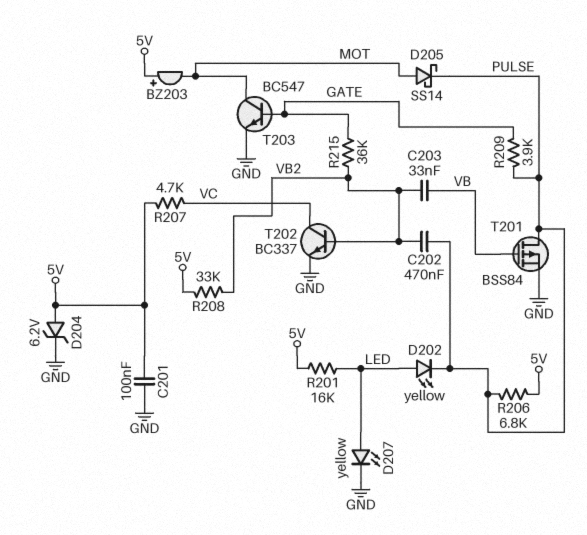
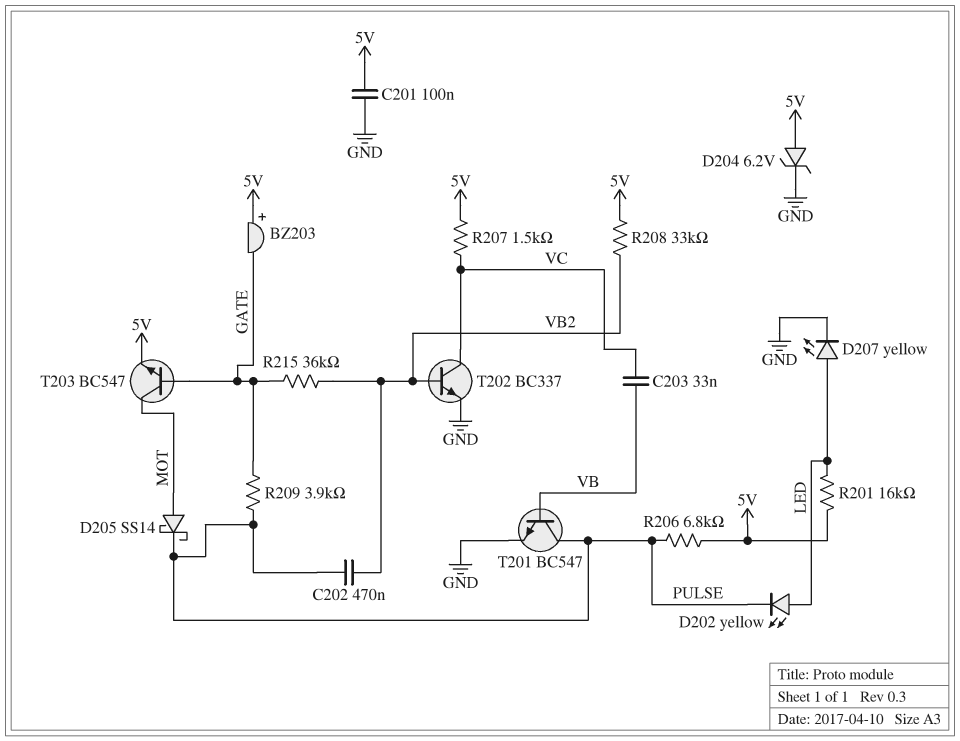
BZ203: buzzer (plus 5V, minus MOT) -> buzzer (plus 5V, minus GATE)
C203: 33nF (VB, VB2) -> 33nF (VB, VC)
R207: 4.7k (5V, VC) -> 1.5k (5V, VC)
T201: PMOS BSS84 (G VB, D PULSE, S GND) -> NPN BC547 (B VB, C PULSE, E GND)
T203: NPN BC547 (B GATE, C MOT, E GND) -> NPN BC547 (B GATE, C MOT, E 5V)

